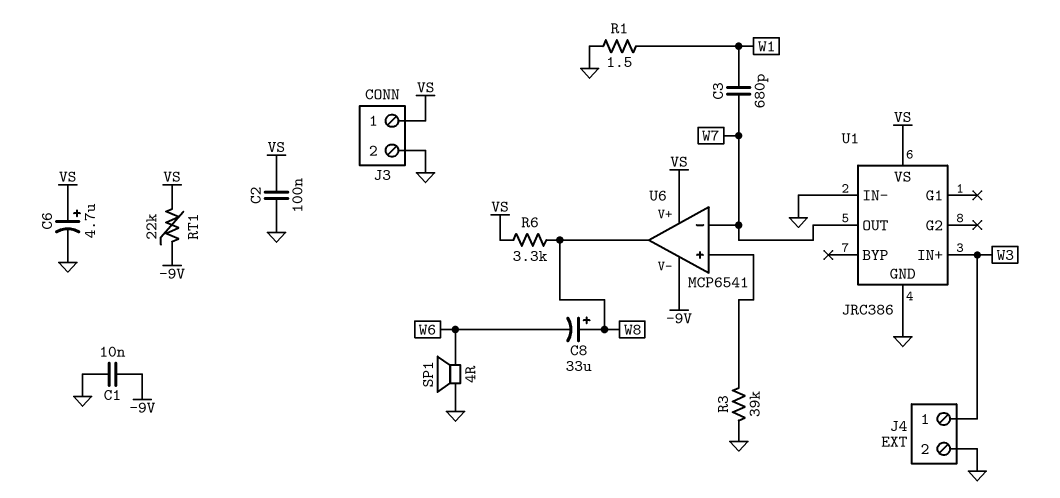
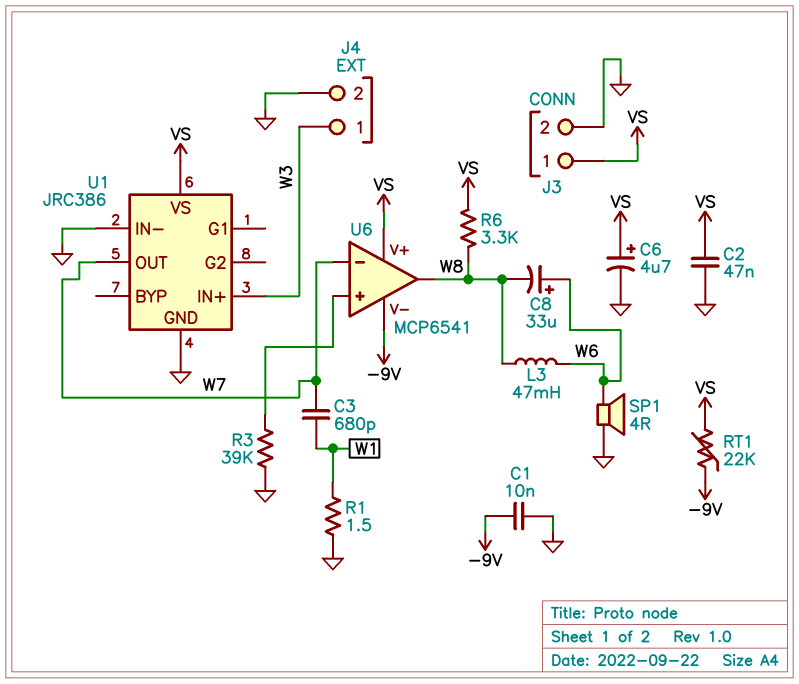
C2: 100nF (GND, VS) -> 47nF (GND, VS)
C8: 33uF (plus W8, minus W6) -> 33uF (plus W6, minus W8)
L3: none -> 47mH (W6, W8)

